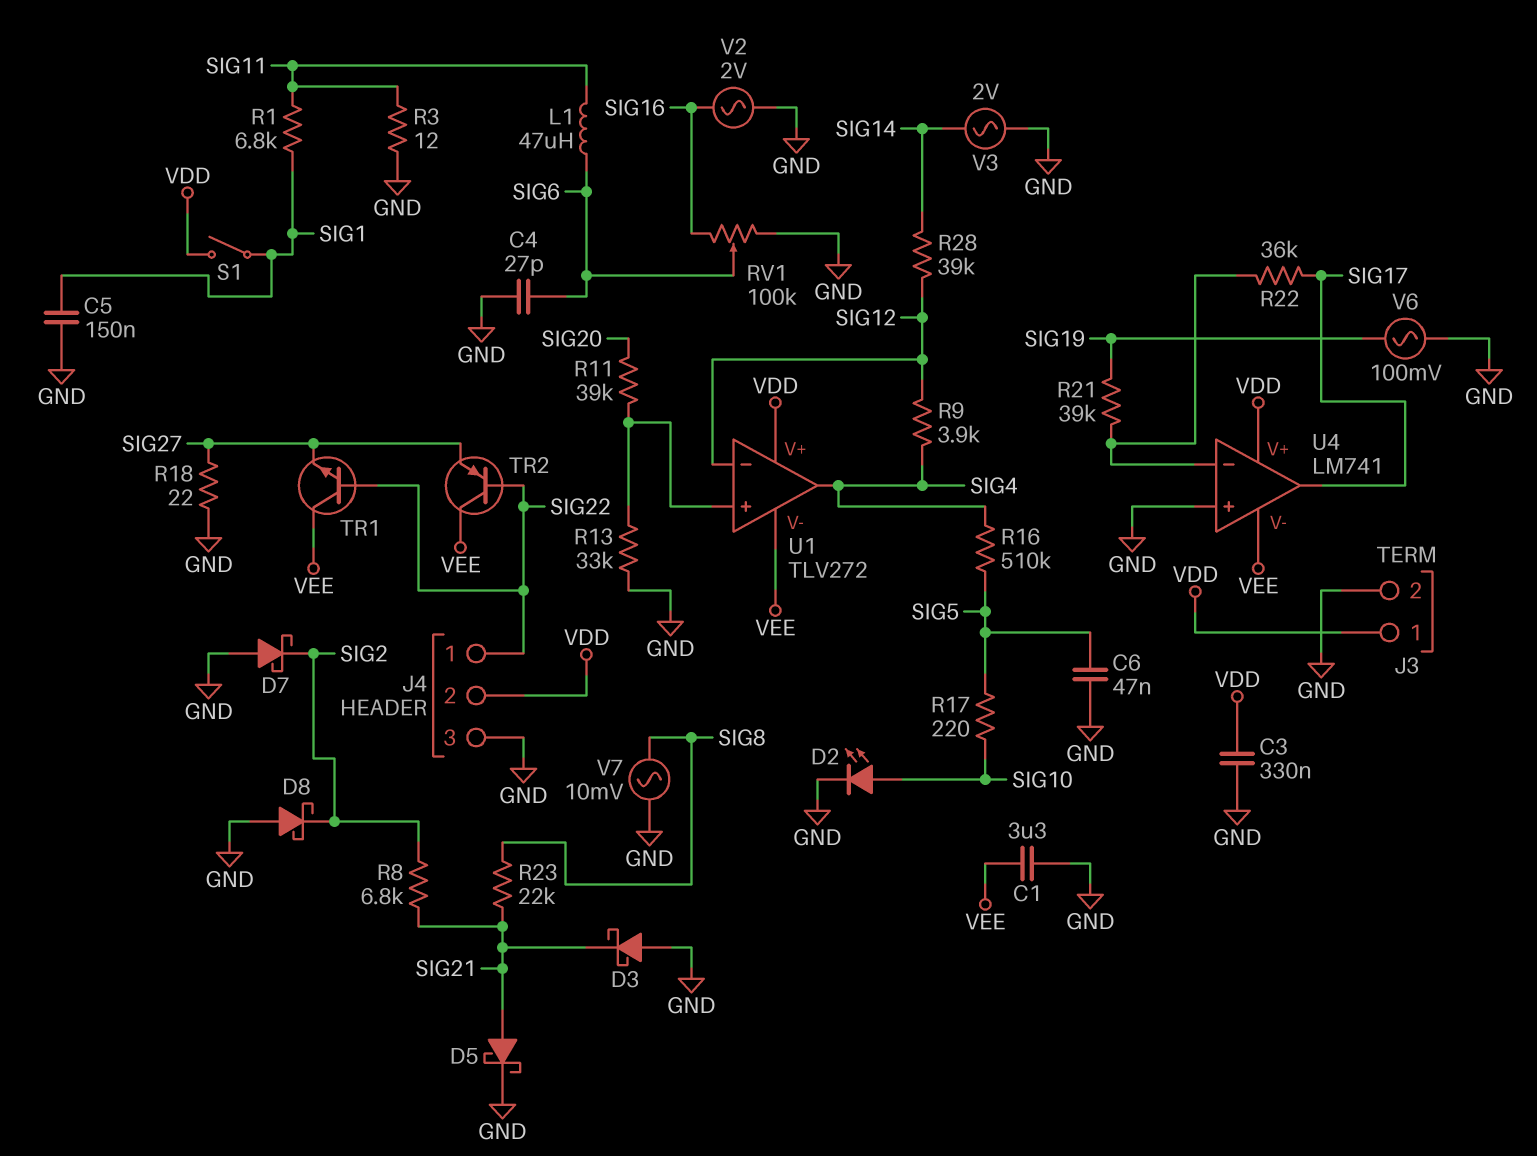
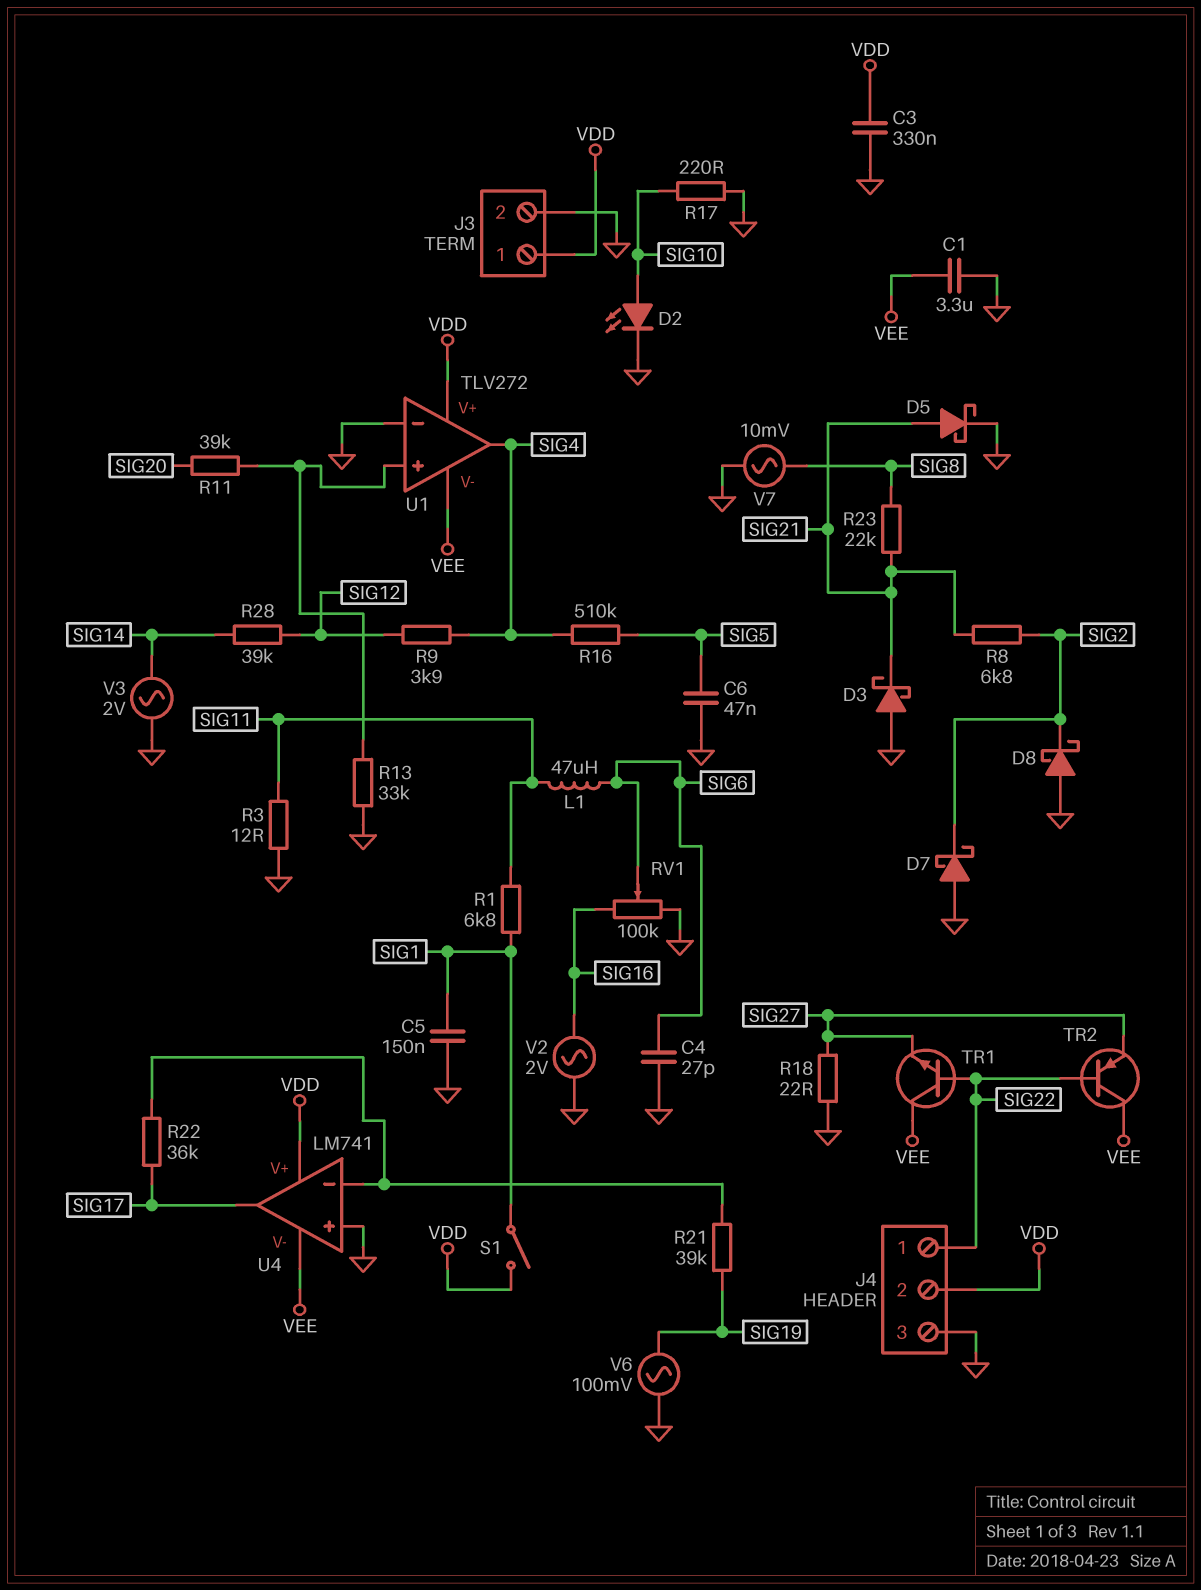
R17: 220 (SIG5, SIG10) -> 220 (GND, SIG10)
U1 pin in-: SIG12 -> GND

